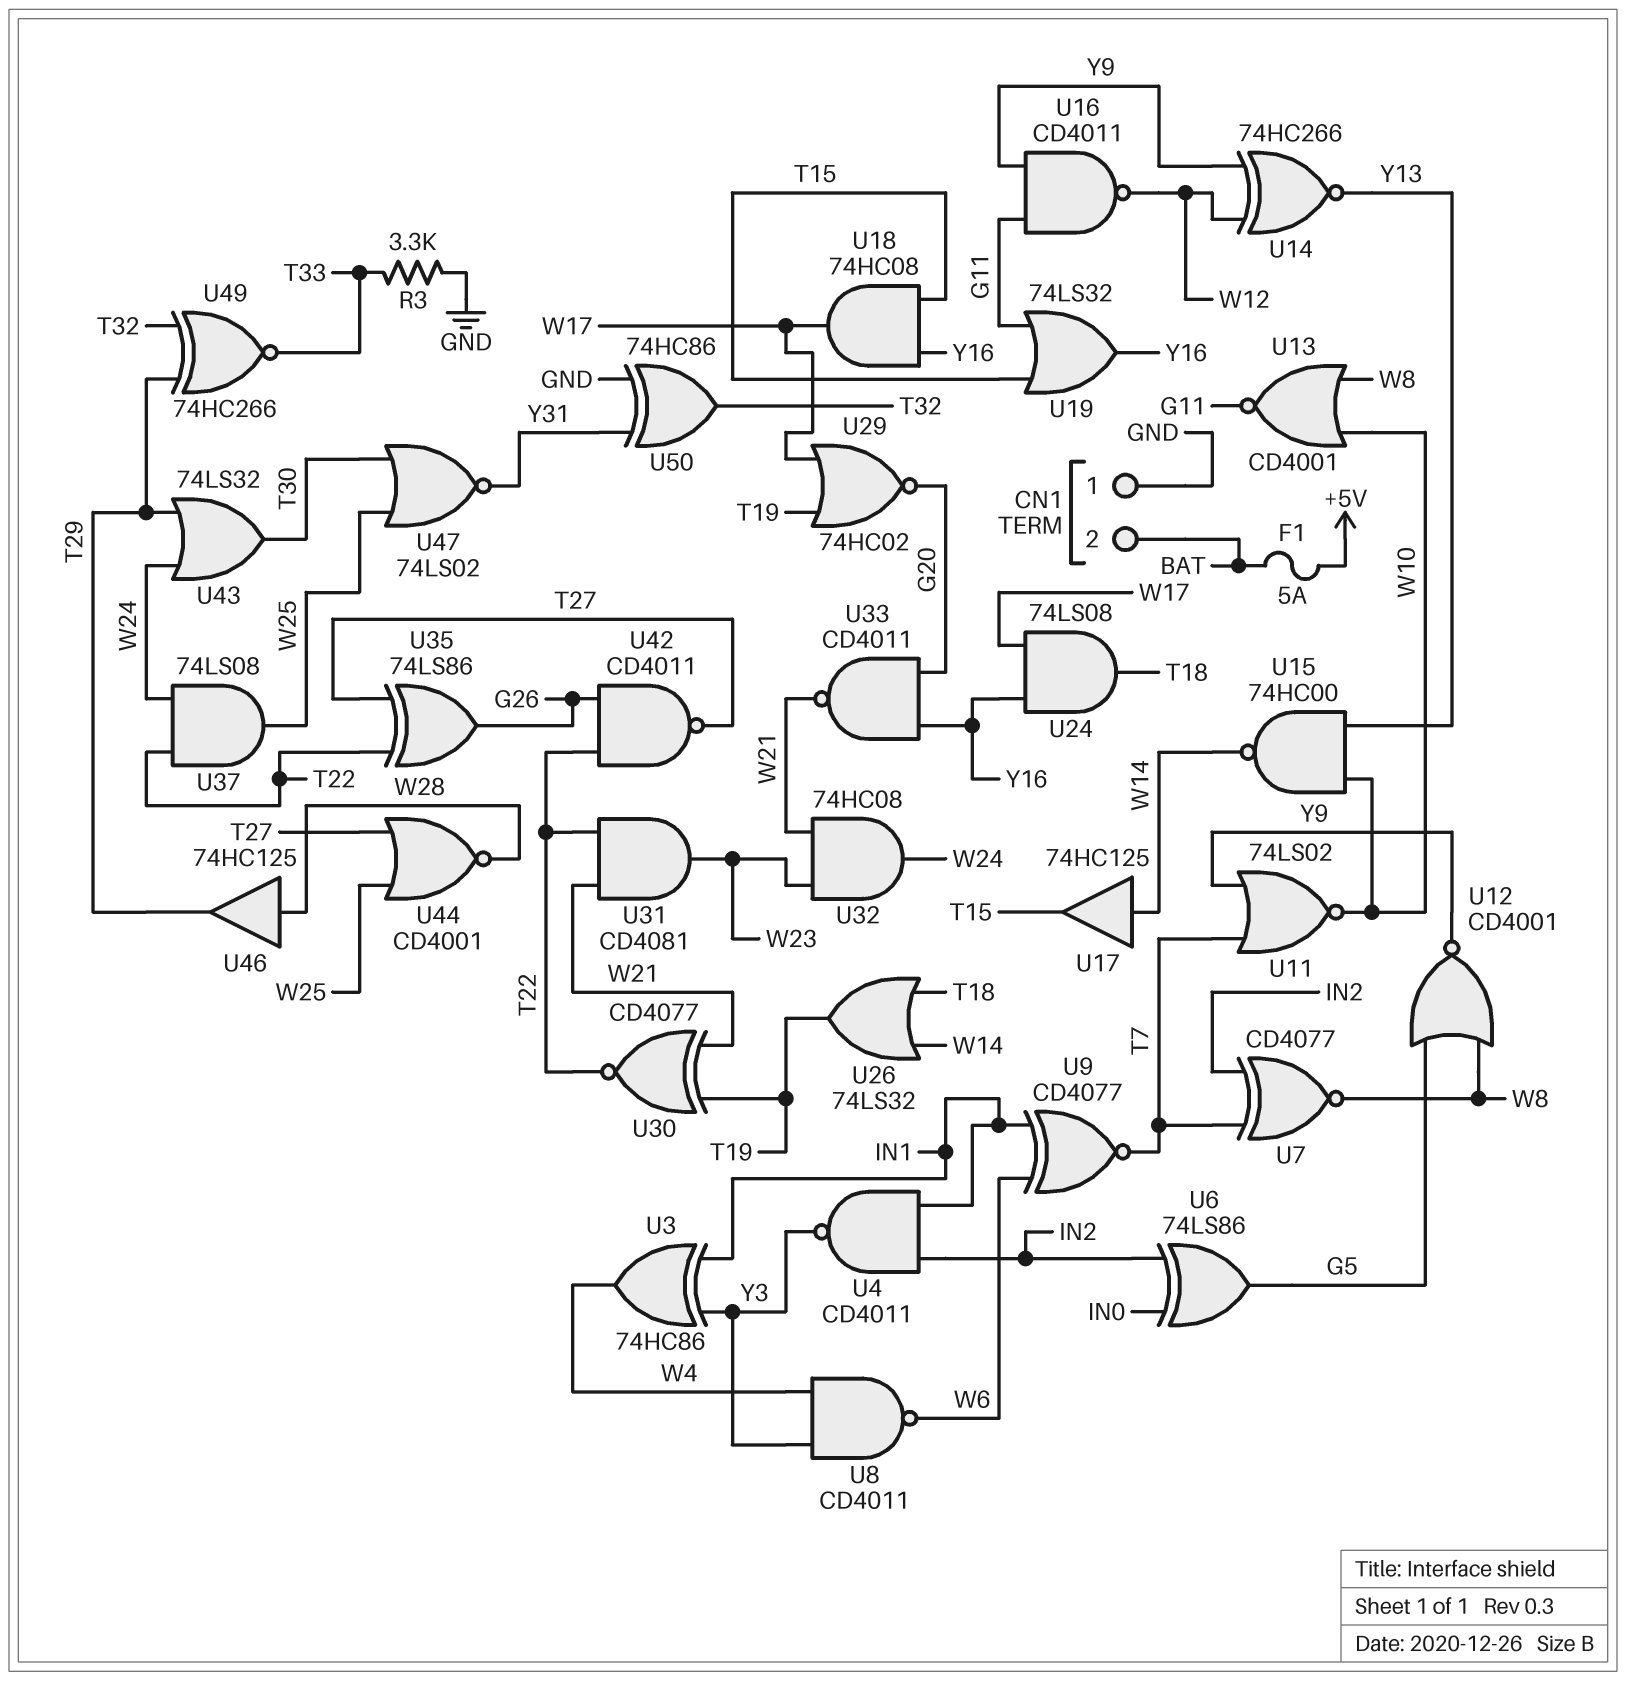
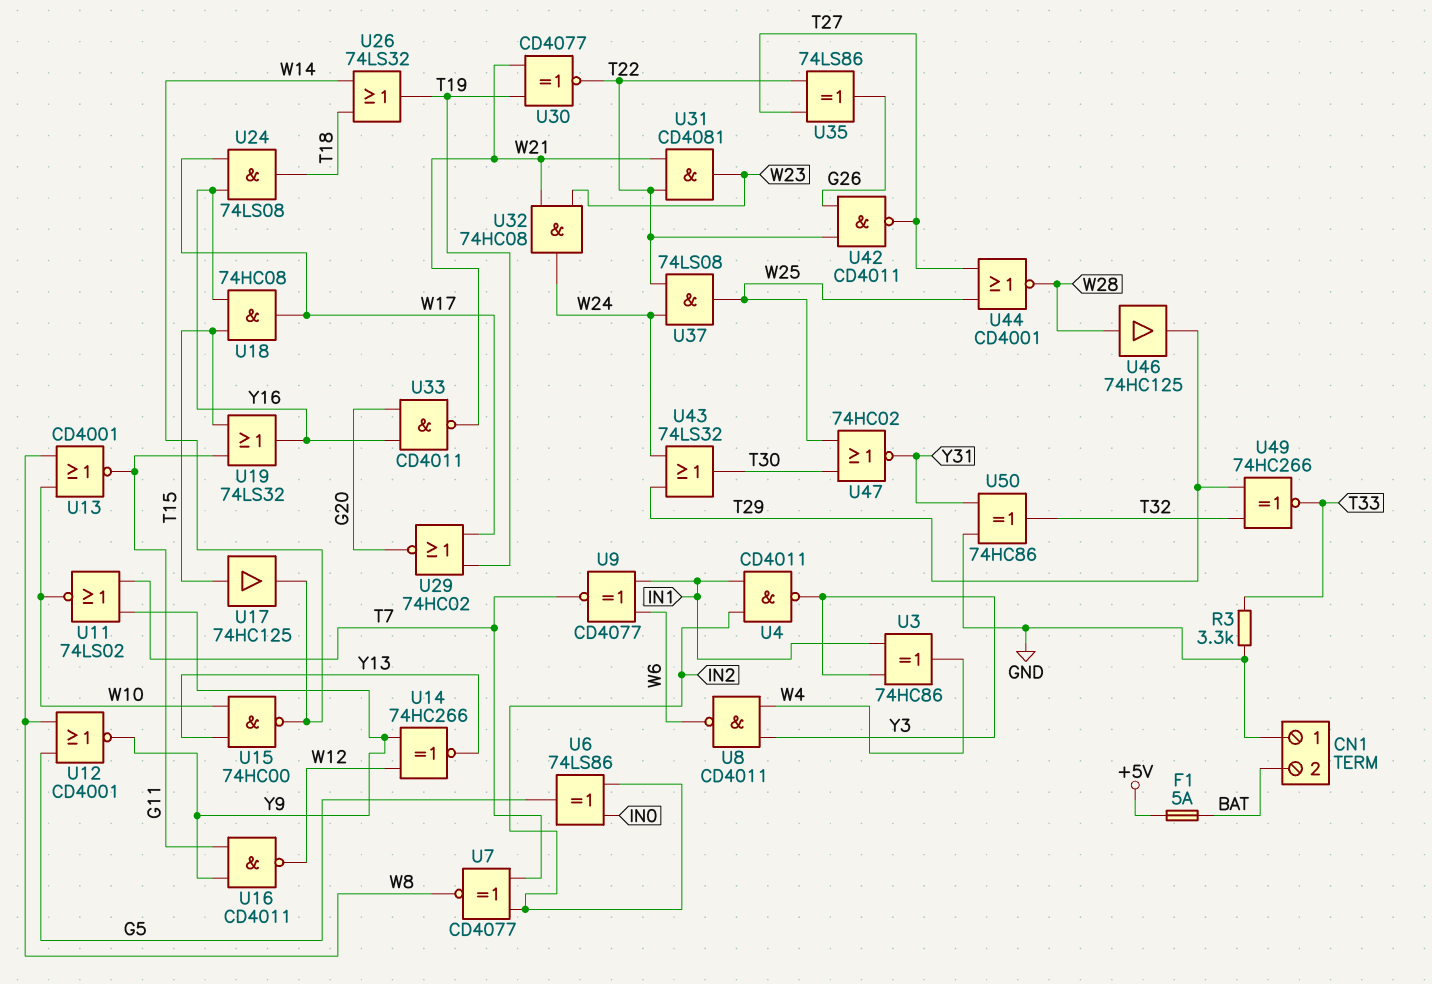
U17: buffer 74HC125 (in W14, out T15) -> buffer 74HC125 (in T15, out W14)
U47: NOR 74LS02 (in T30, in W25, out Y31) -> NOR 74HC02 (in T30, in W25, out Y31)

